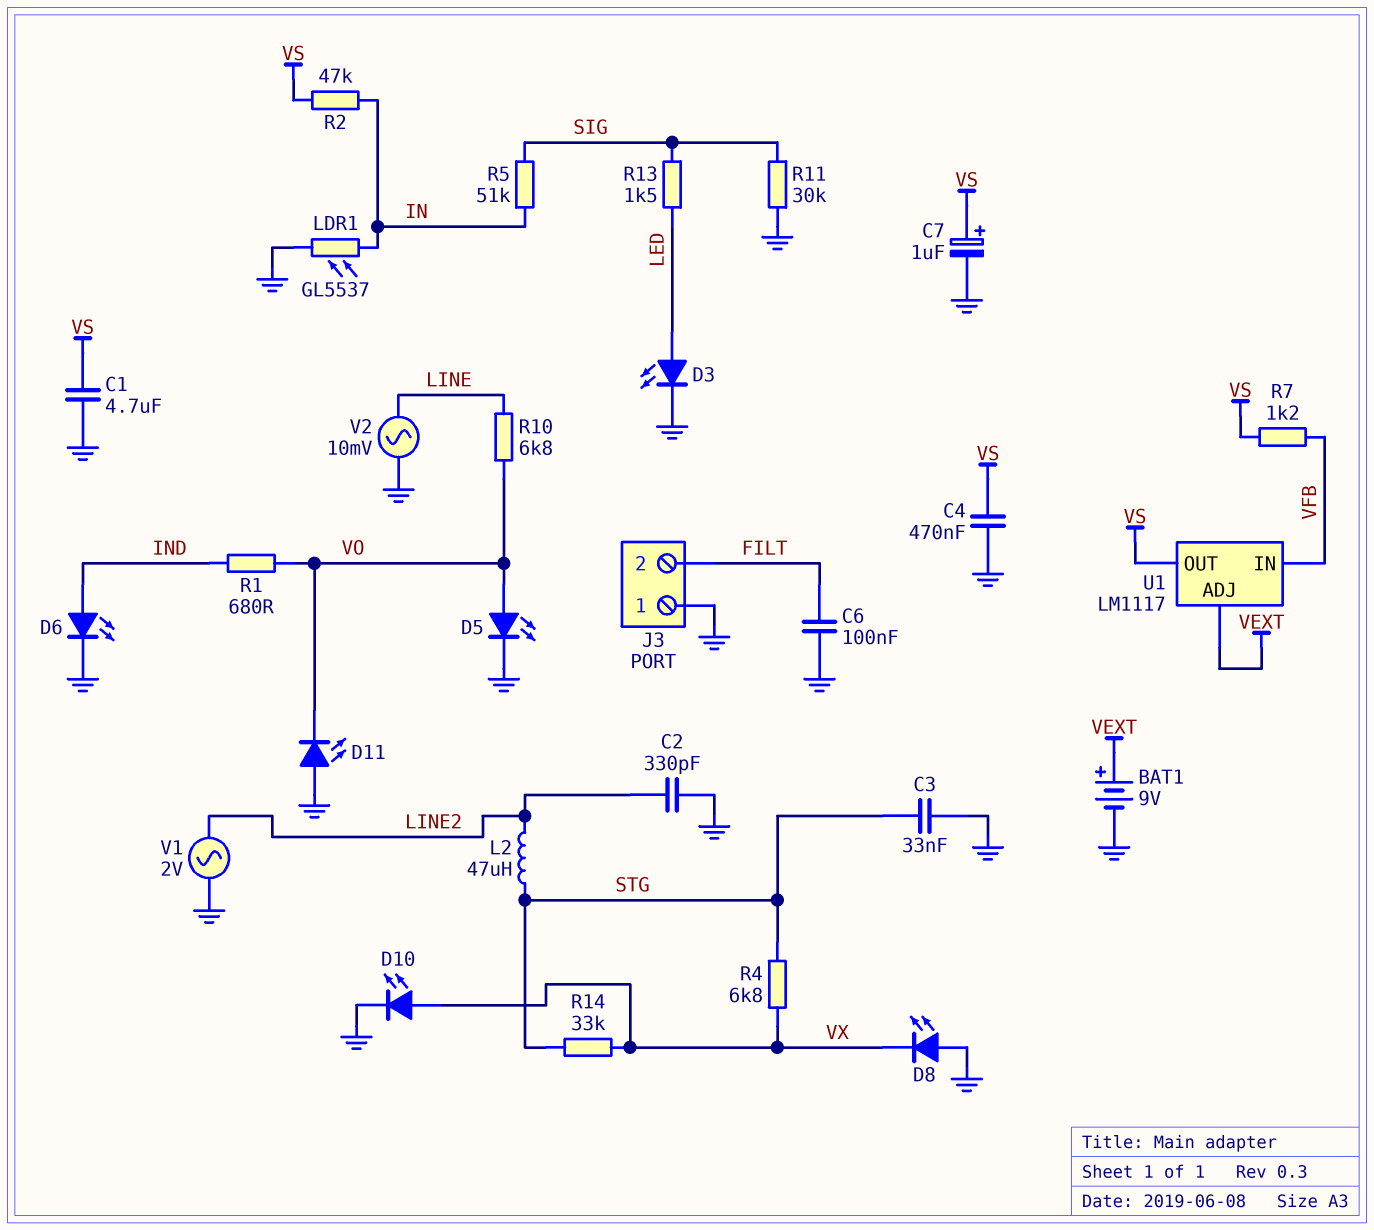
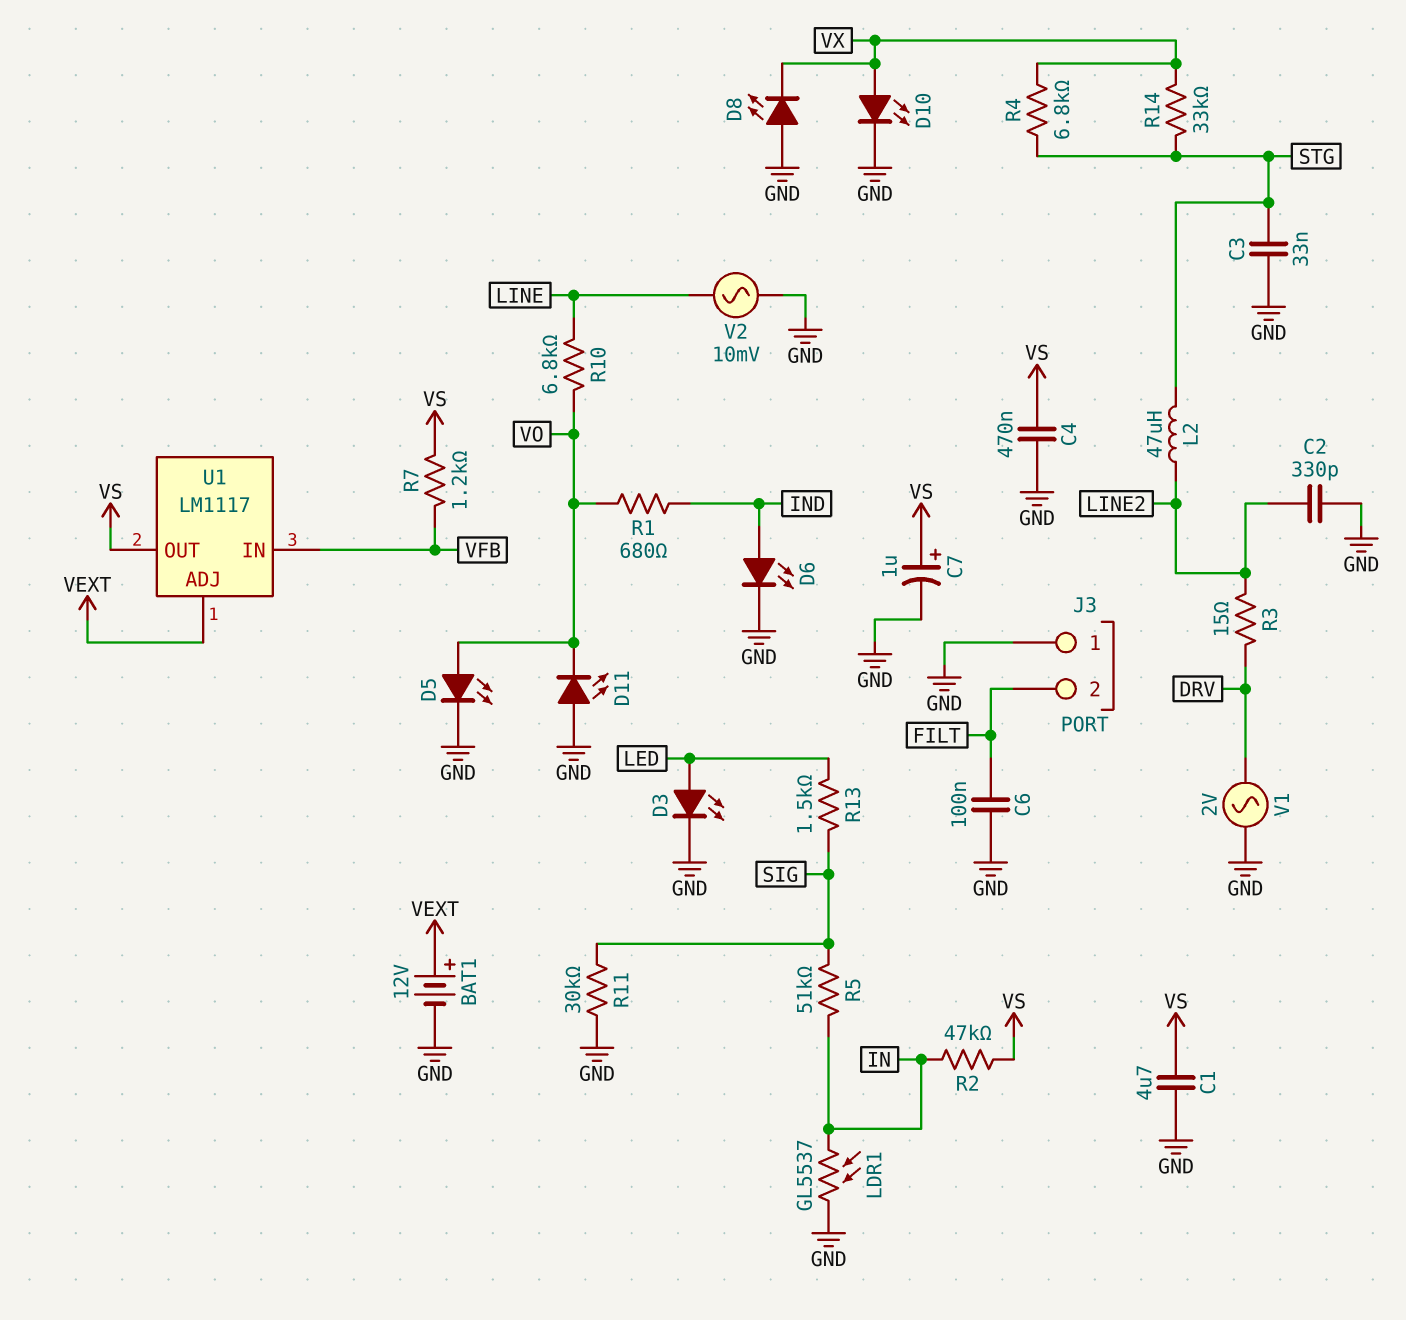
BAT1: 9V (plus VEXT, minus GND) -> 12V (plus VEXT, minus GND)
R3: none -> 15 (DRV, LINE2)
V1: AC 2V (GND, LINE2) -> AC 2V (DRV, GND)

